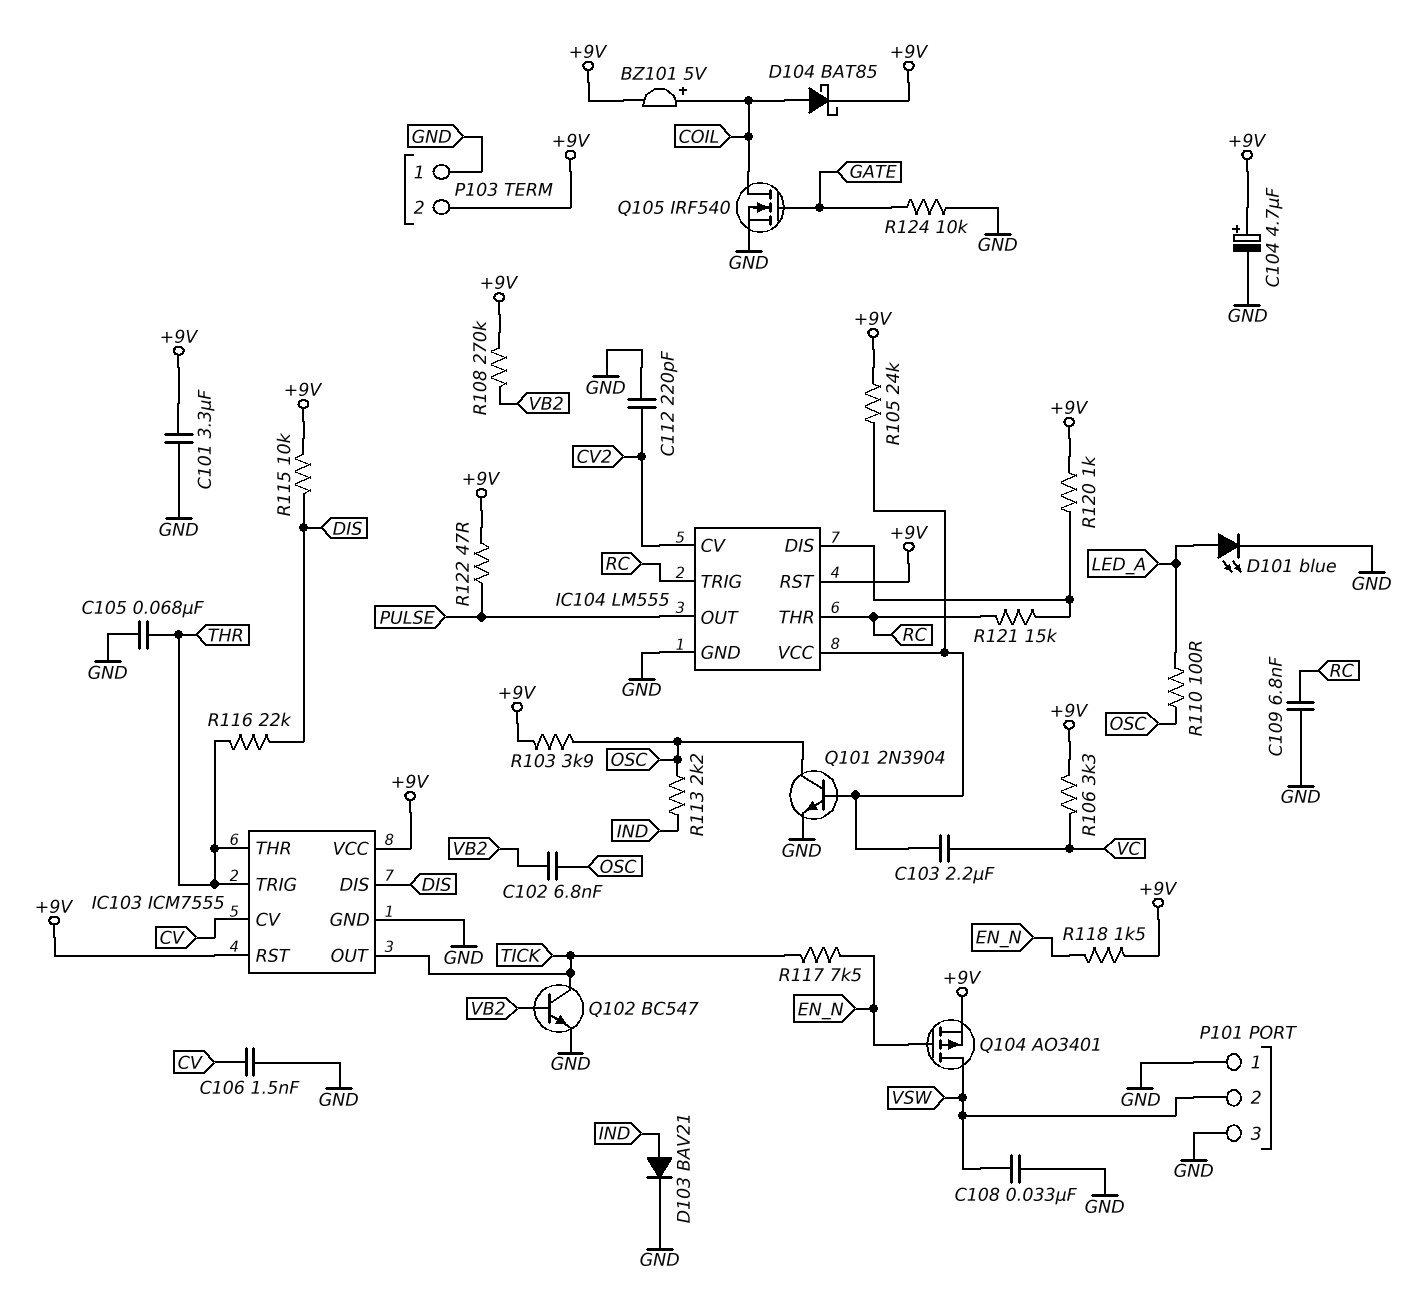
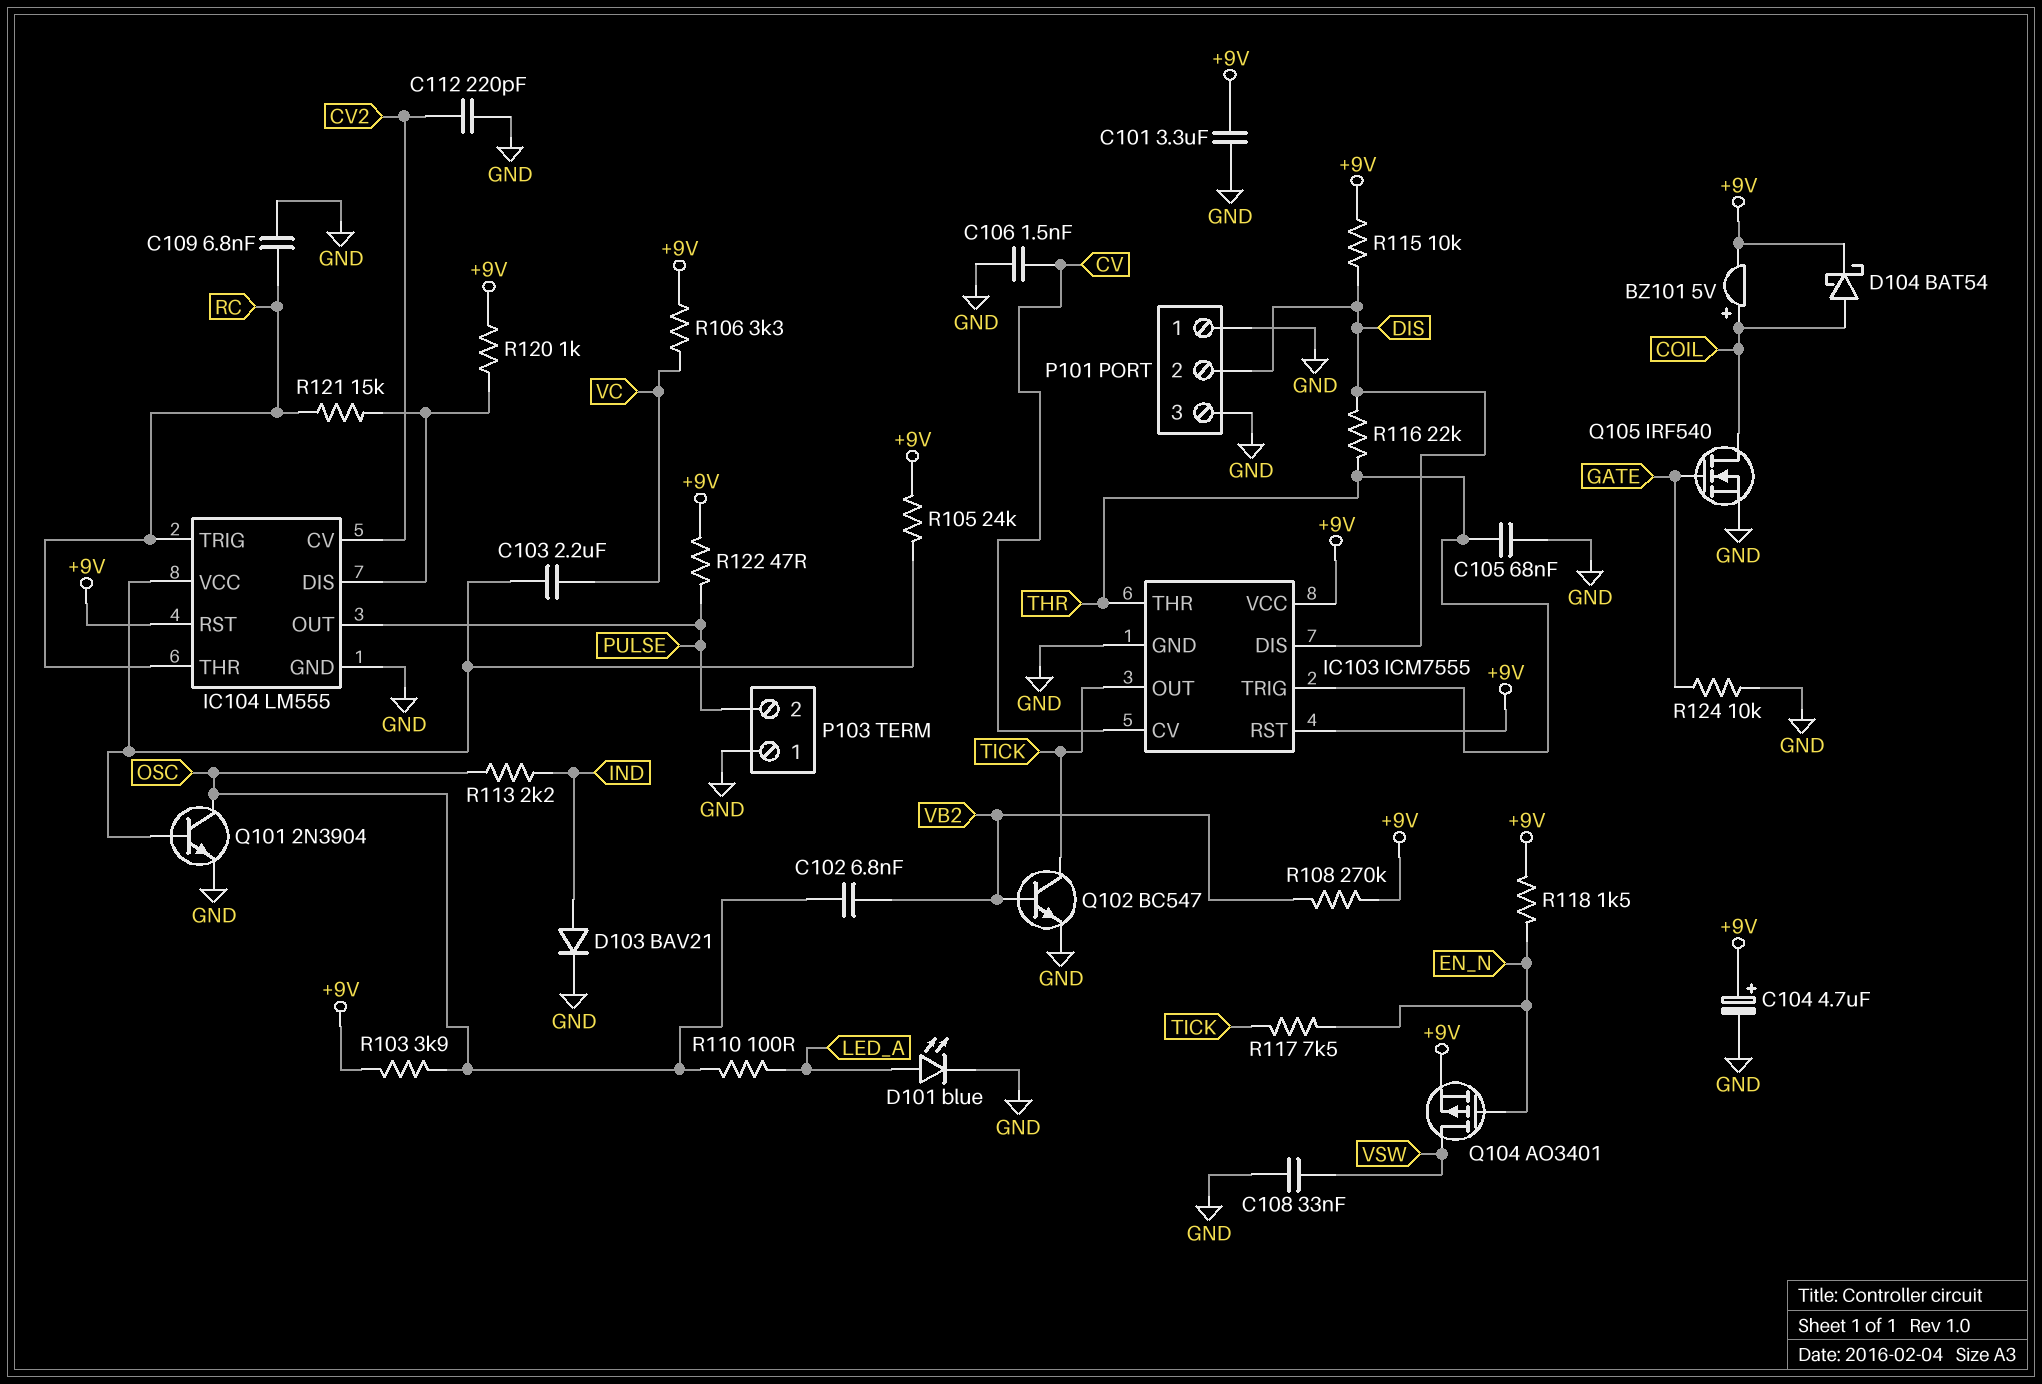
D104: schottky BAT85 (A COIL, K +9V) -> schottky BAT54 (A COIL, K +9V)
P101 pin 2: VSW -> DIS
P103 pin 2: +9V -> PULSE

